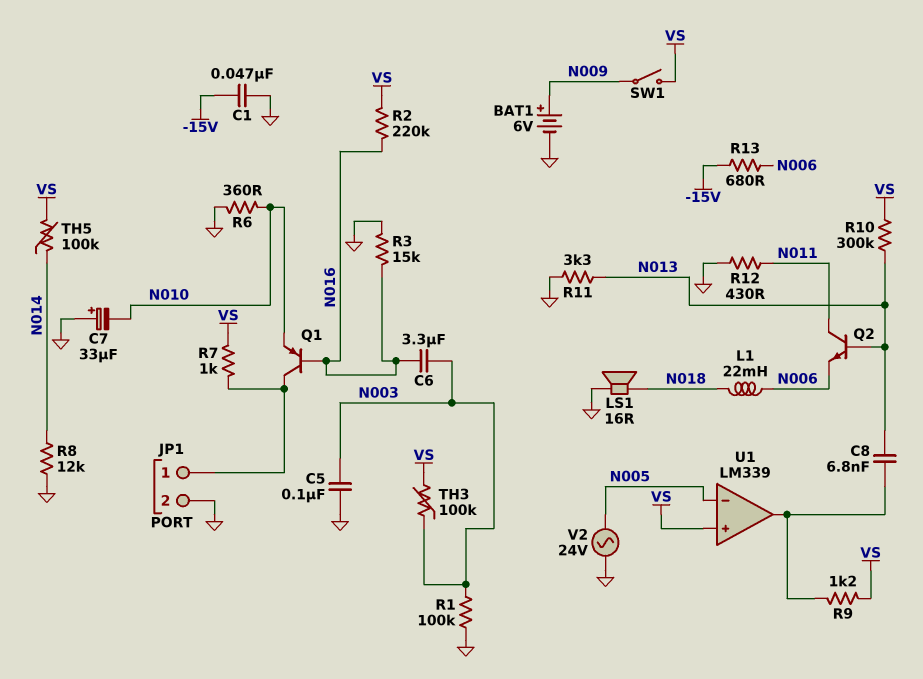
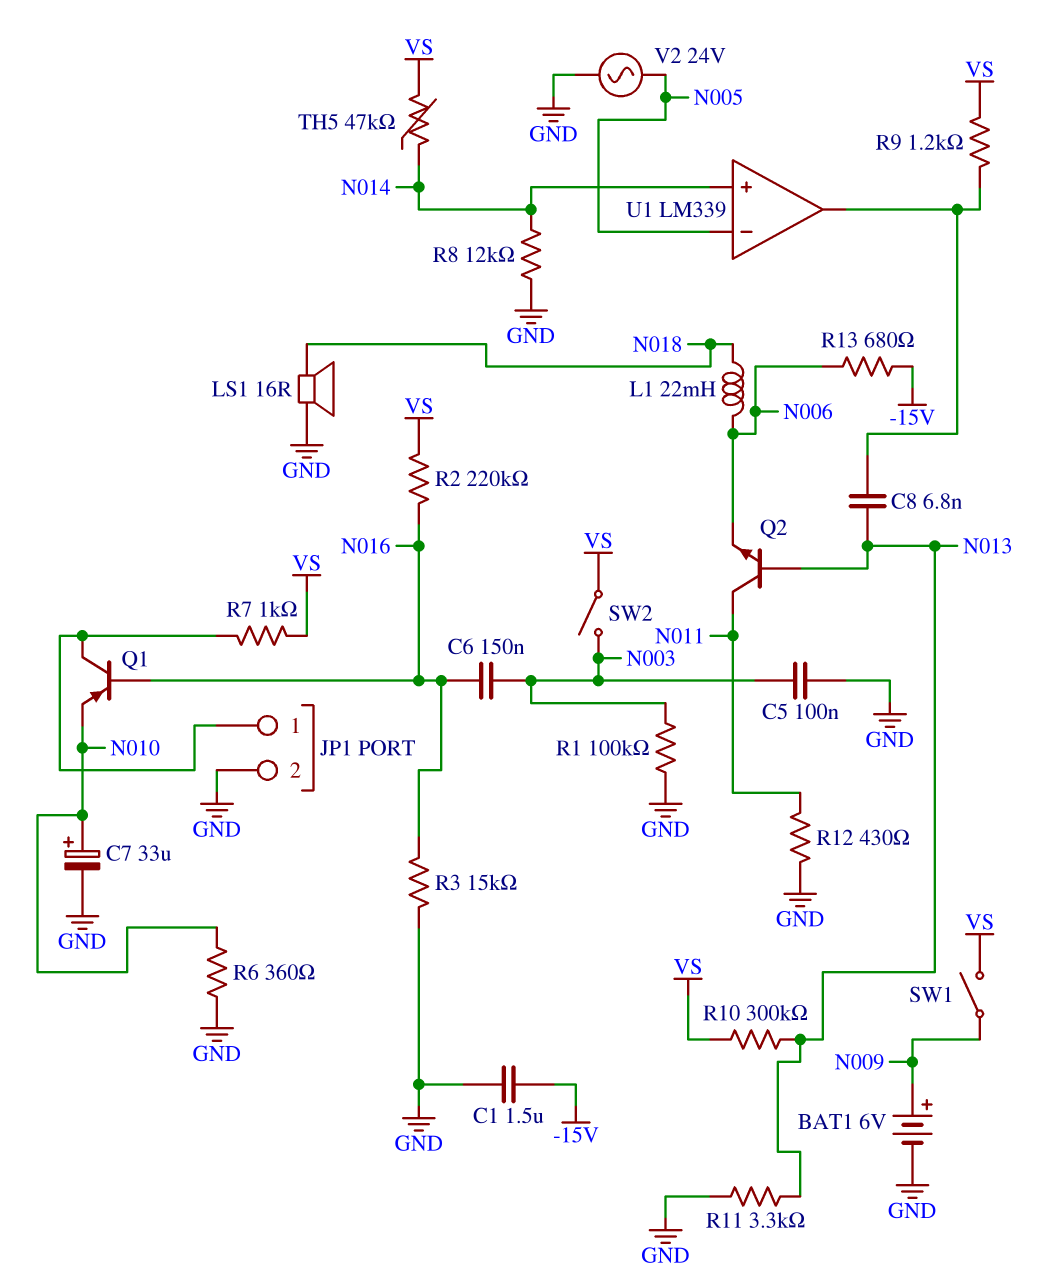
C1: 47nF (-15V, GND) -> 1.5uF (-15V, GND)
C6: 3.3uF (N003, N016) -> 150nF (N003, N016)
C7: 33uF (plus GND, minus N010) -> 33uF (plus N010, minus GND)
SW2: none -> switch (N003, VS)
TH3: 100k (N003, VS) -> none
TH5: 100k (N014, VS) -> 47k (N014, VS)
U1 pin in+: VS -> N014

